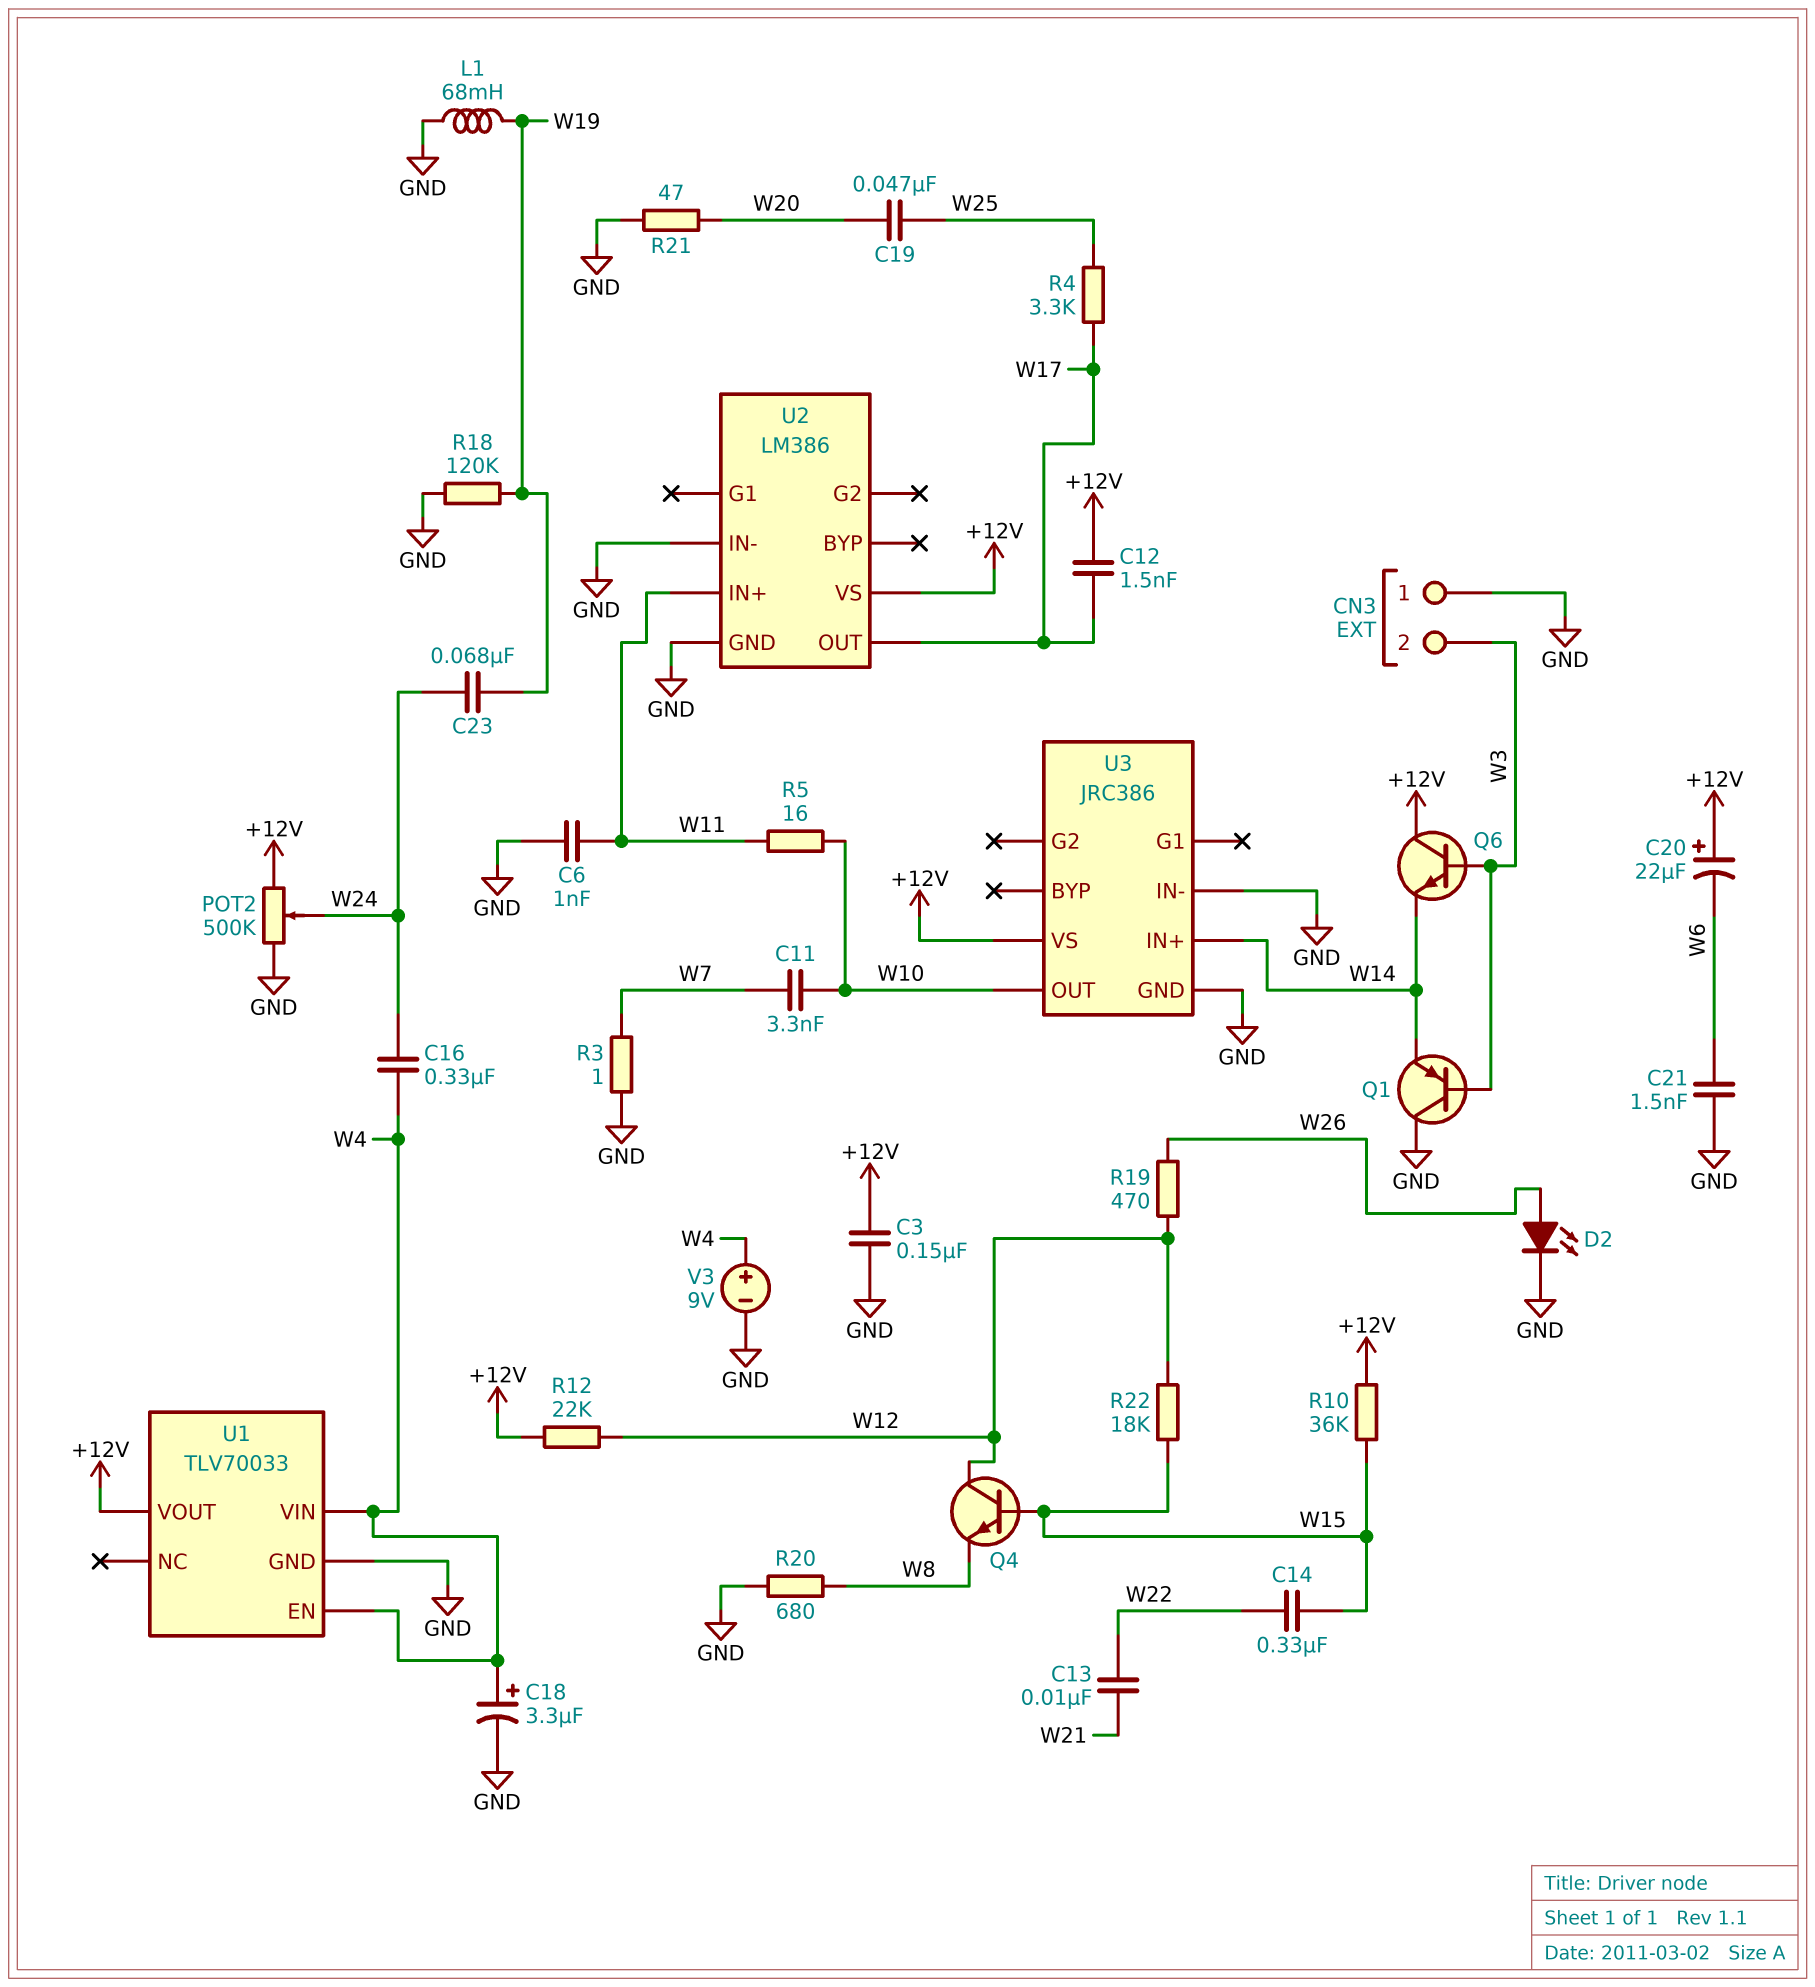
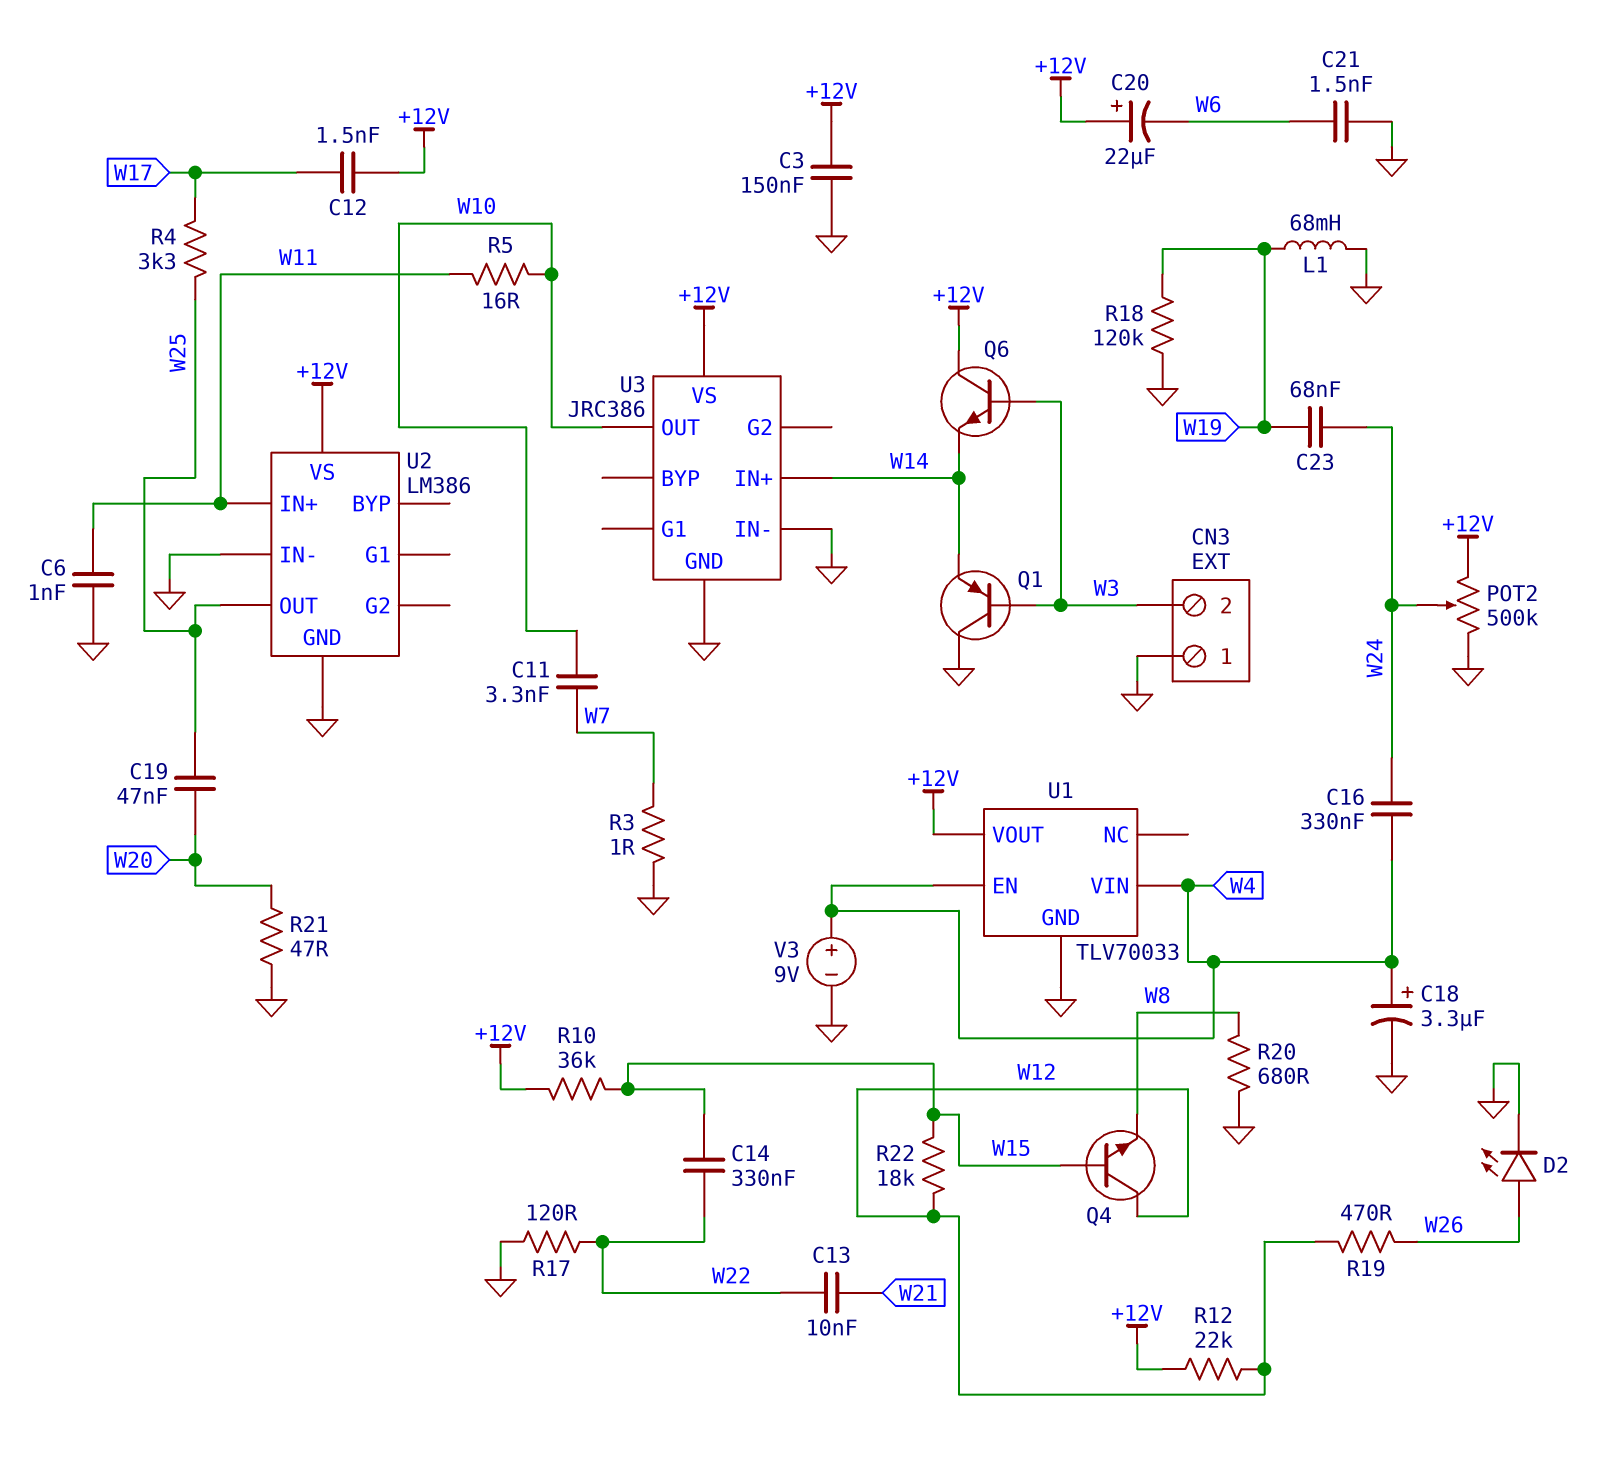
R17: none -> 120 (GND, W22)
U2 pin OUT: W17 -> W25

